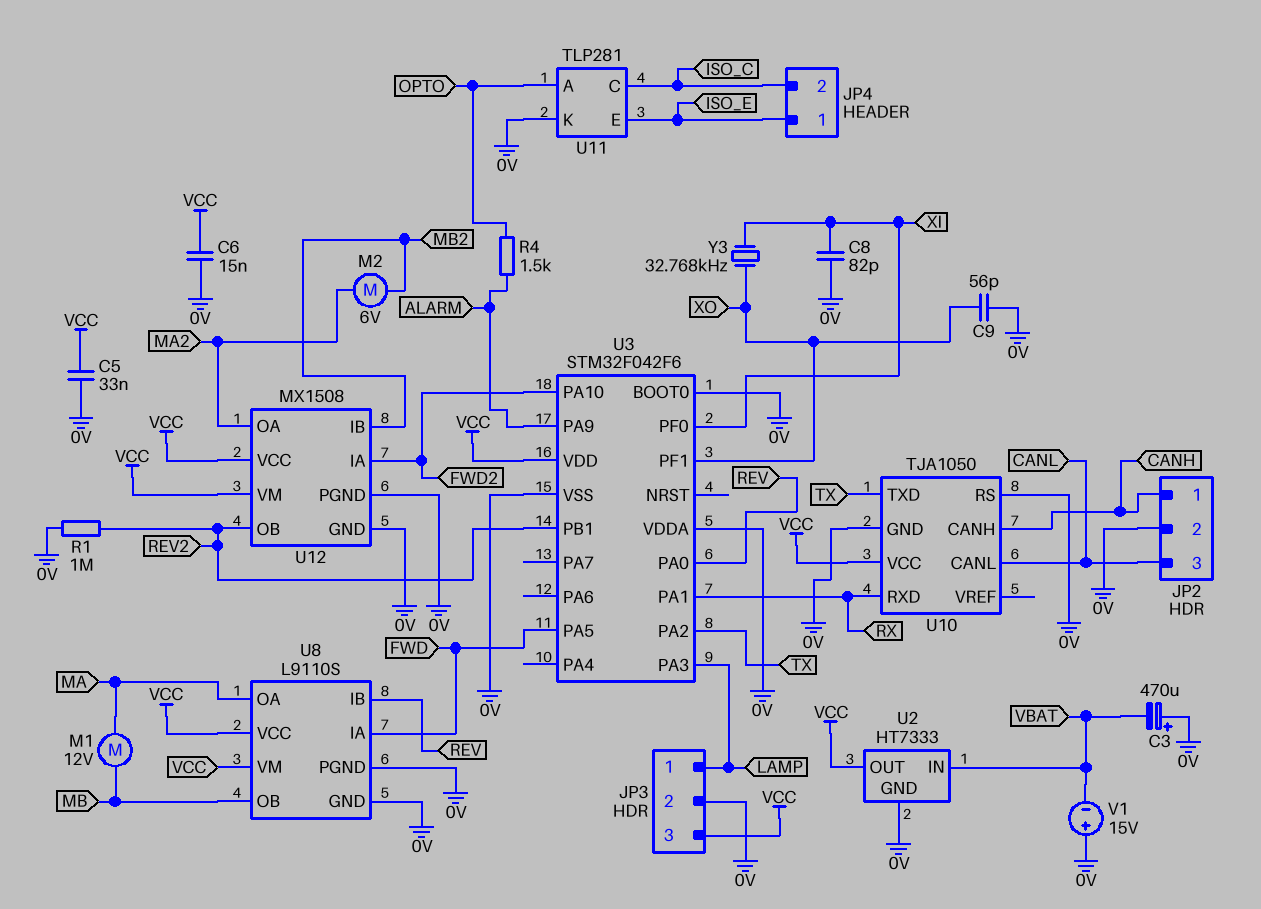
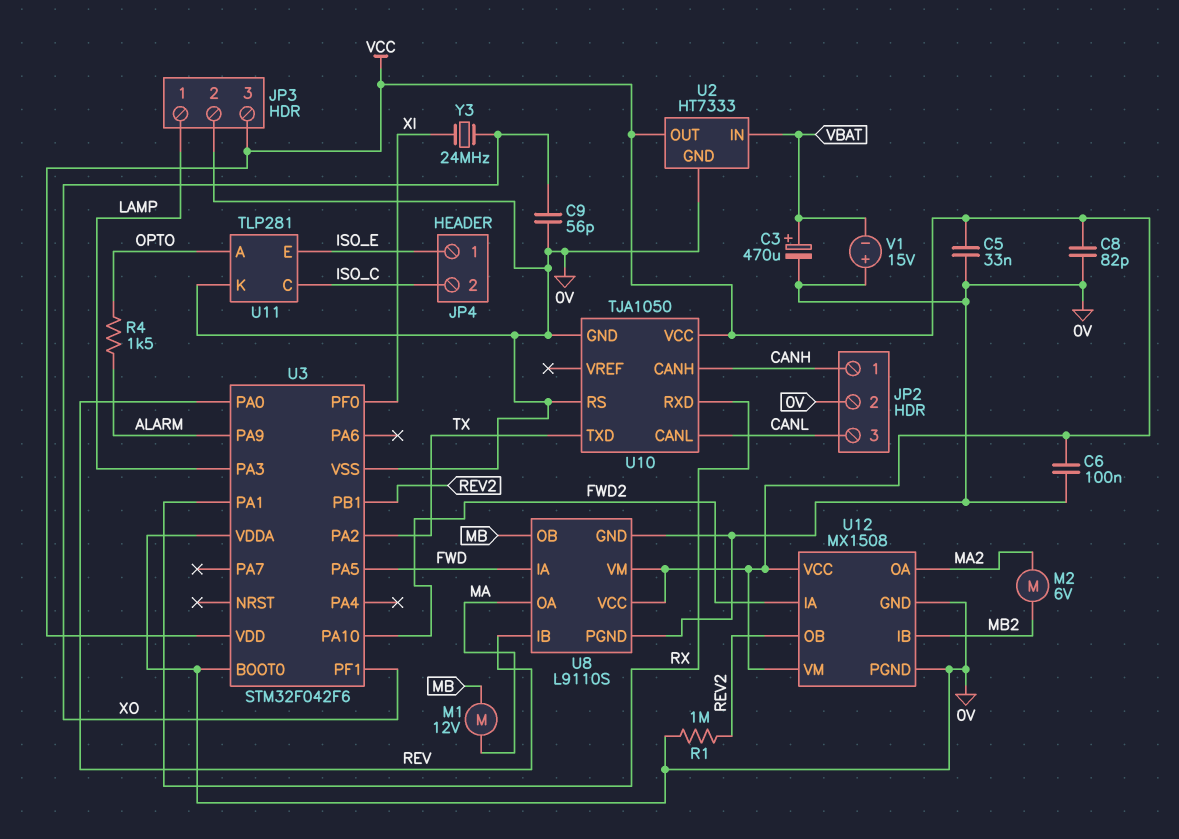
C3: 470uF (plus 0V, minus VBAT) -> 470uF (plus VBAT, minus 0V)
C6: 15nF (0V, VCC) -> 100nF (0V, VCC)
C8: 82pF (0V, XI) -> 82pF (0V, VCC)
Y3: 32.768kHz (XI, XO) -> 24MHz (XI, XO)

